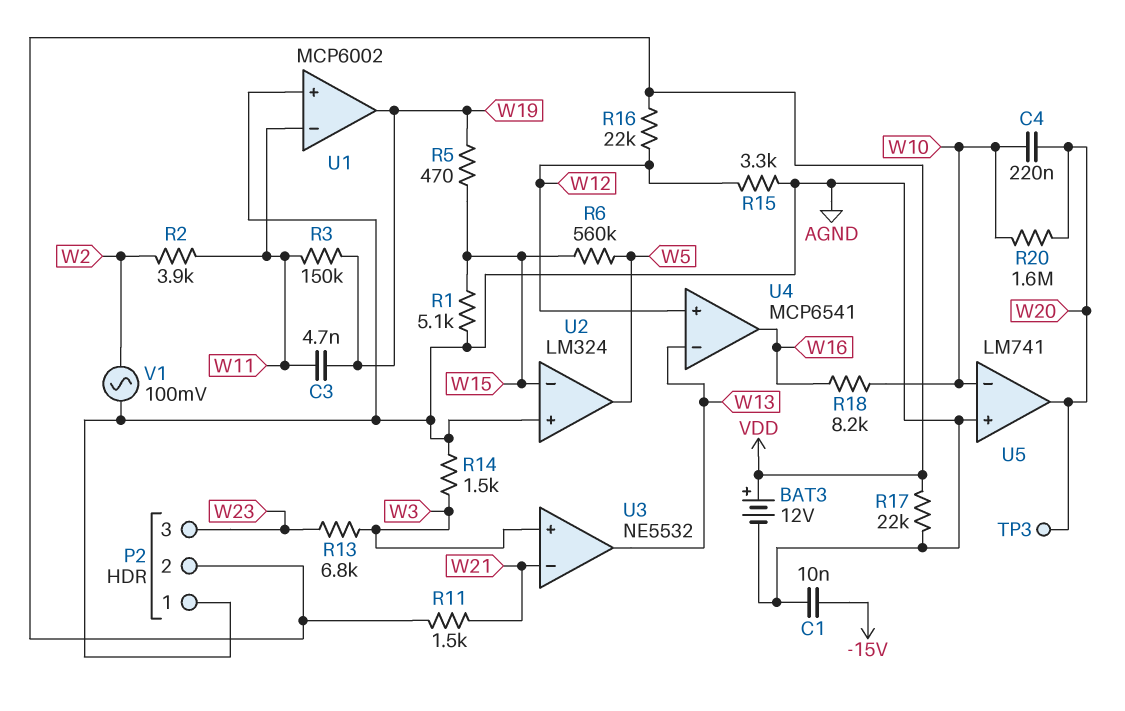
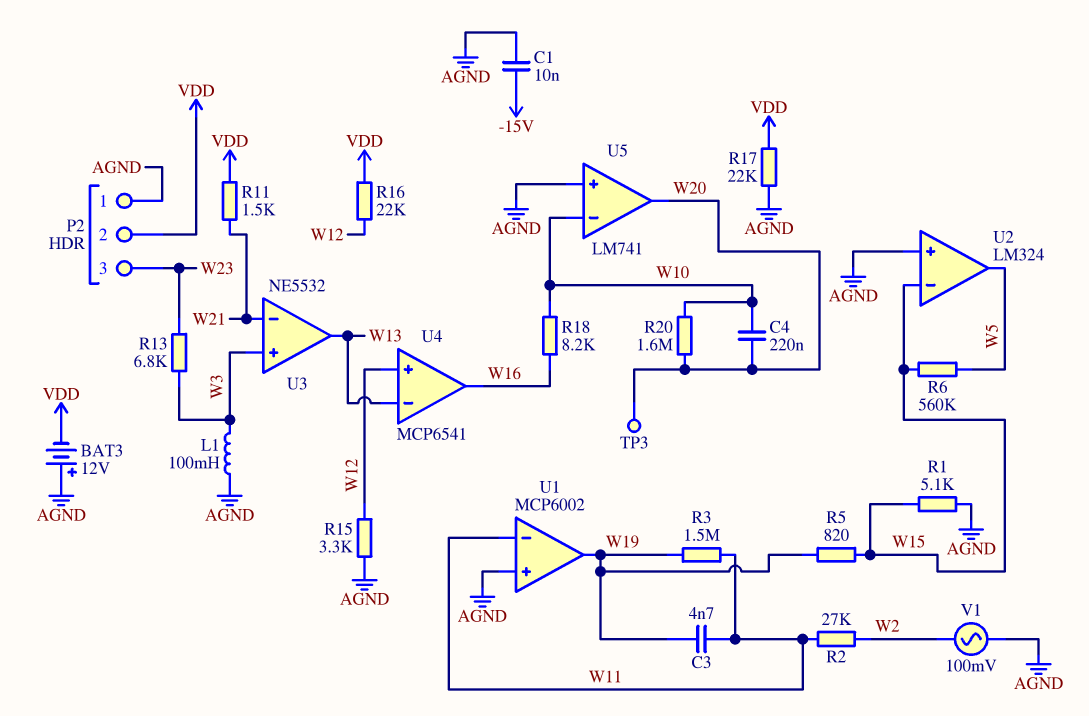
BAT3: 12V (plus VDD, minus AGND) -> 12V (plus AGND, minus VDD)
L1: none -> 100mH (AGND, W3)
R2: 3.9k (W2, W11) -> 27k (W2, W11)
R3: 150k (W11, W19) -> 1.5M (W11, W19)
R5: 470 (W15, W19) -> 820 (W15, W19)
R14: 1.5k (AGND, W3) -> none

